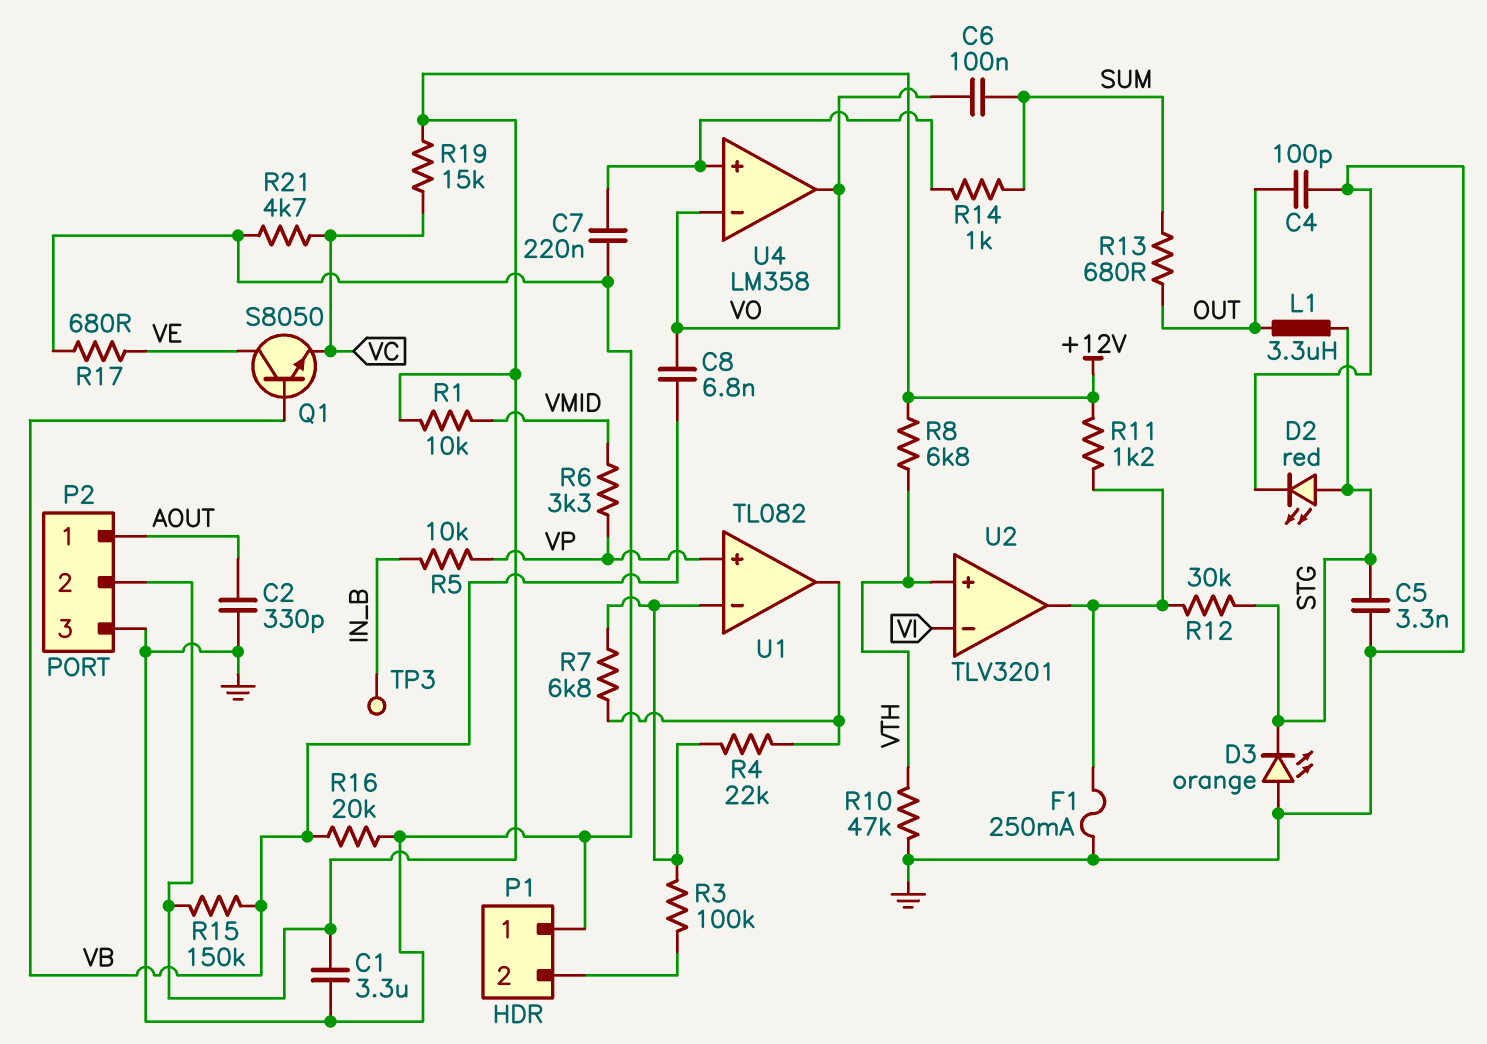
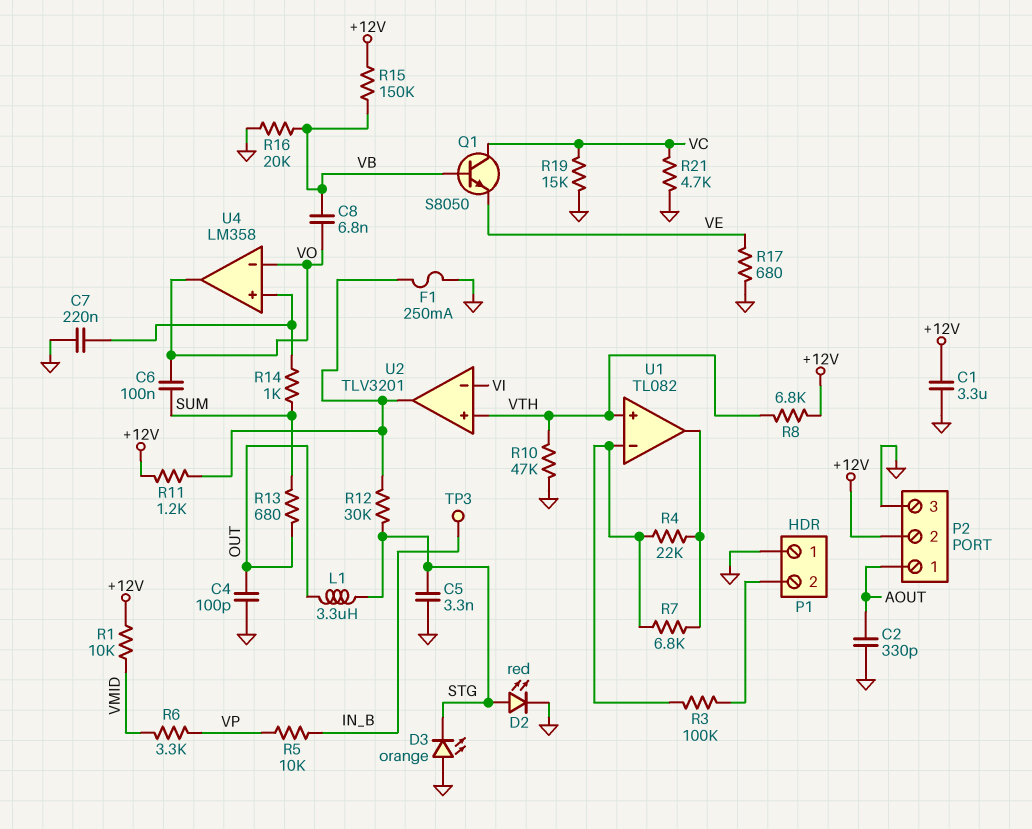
Q1: NPN S8050 (B VB, C VE, E VC) -> NPN S8050 (B VB, C VC, E VE)
R19: 15k (+12V, VC) -> 15k (GND, VC)
U1 pin in+: VP -> VTH

